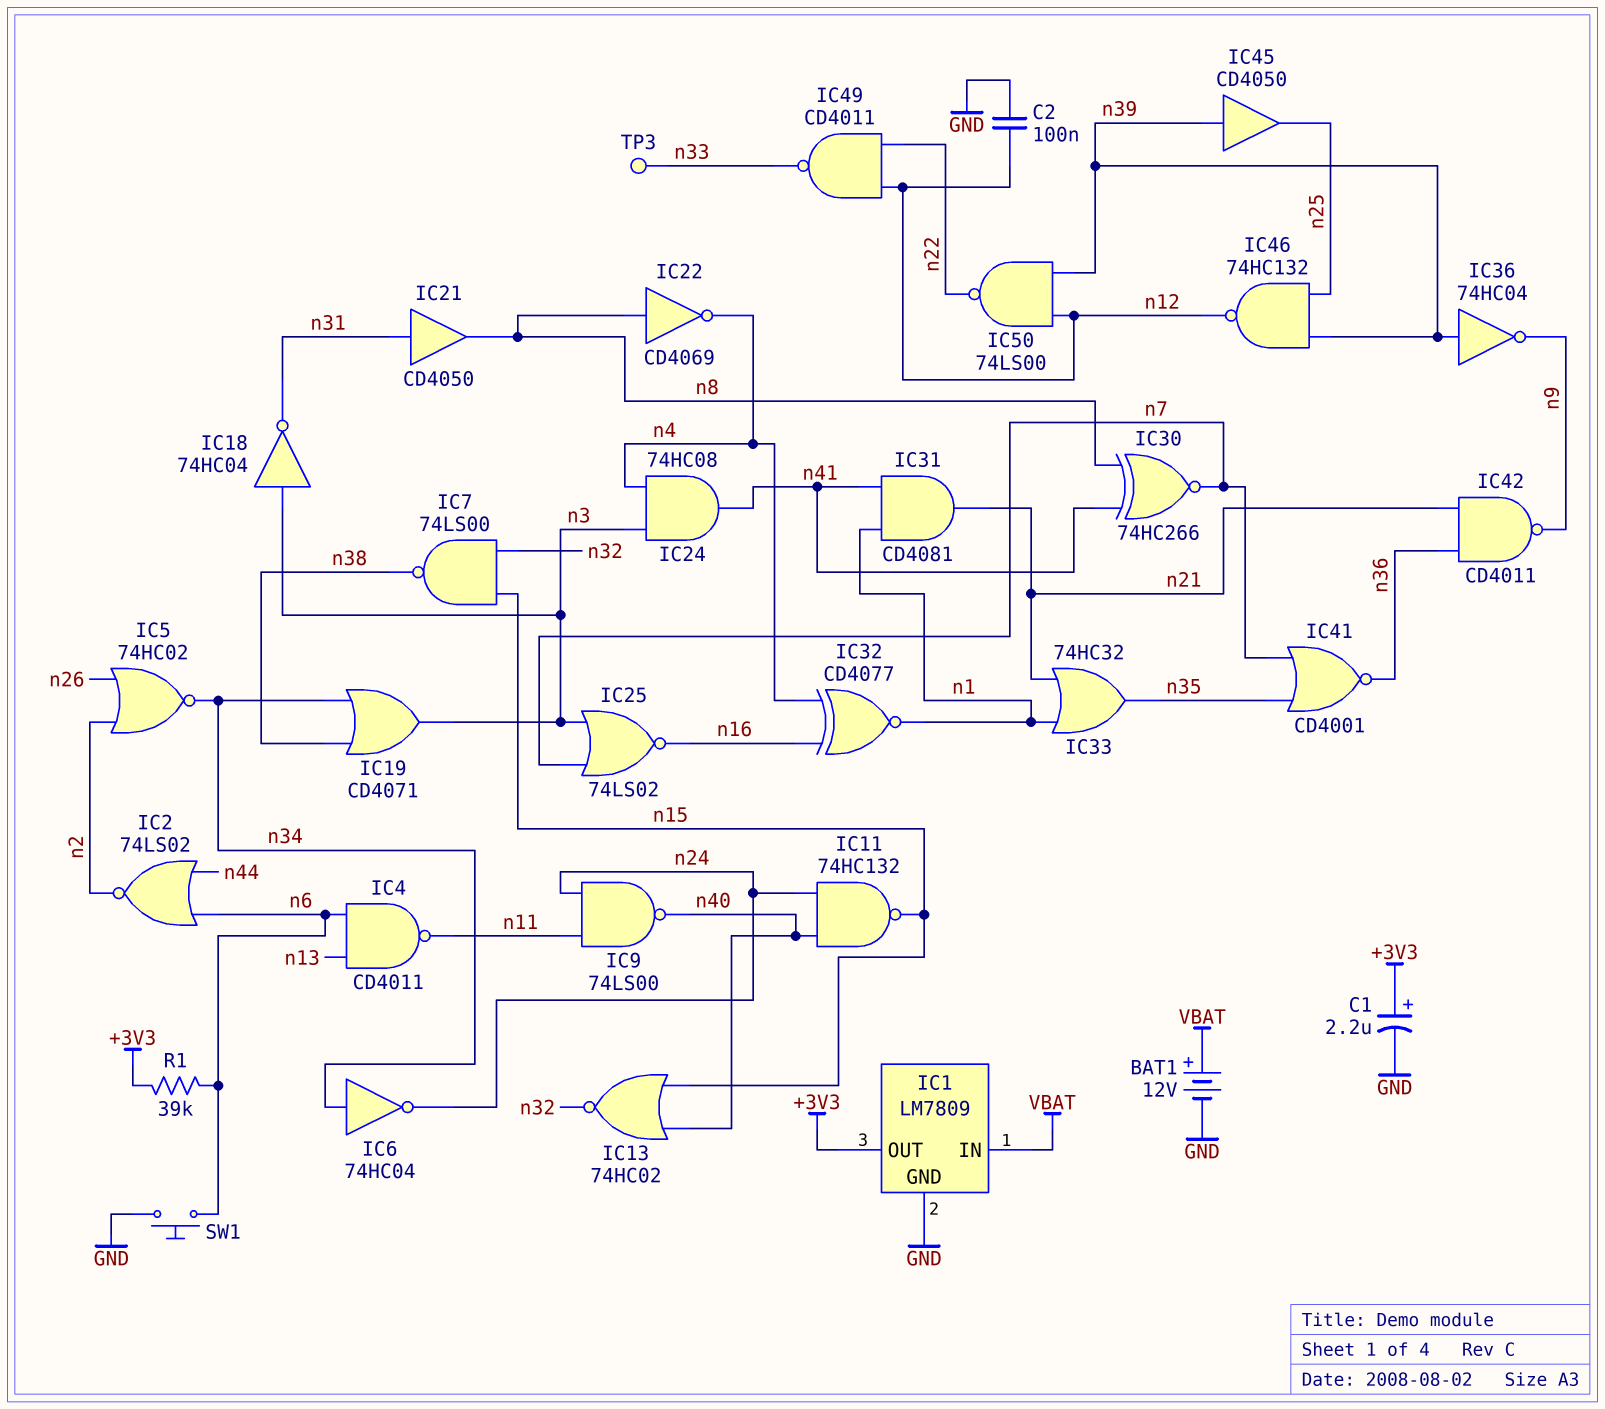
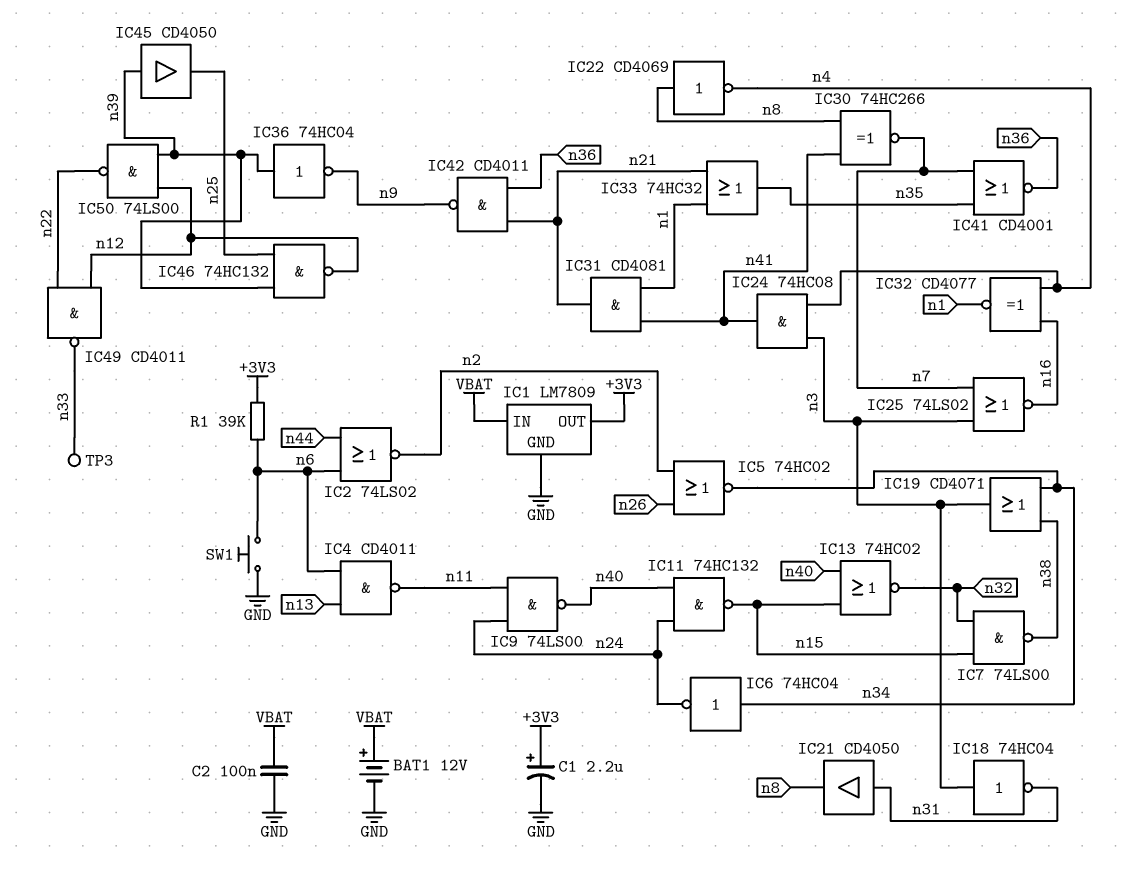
C2: 100nF (GND, n12) -> 100nF (GND, VBAT)

